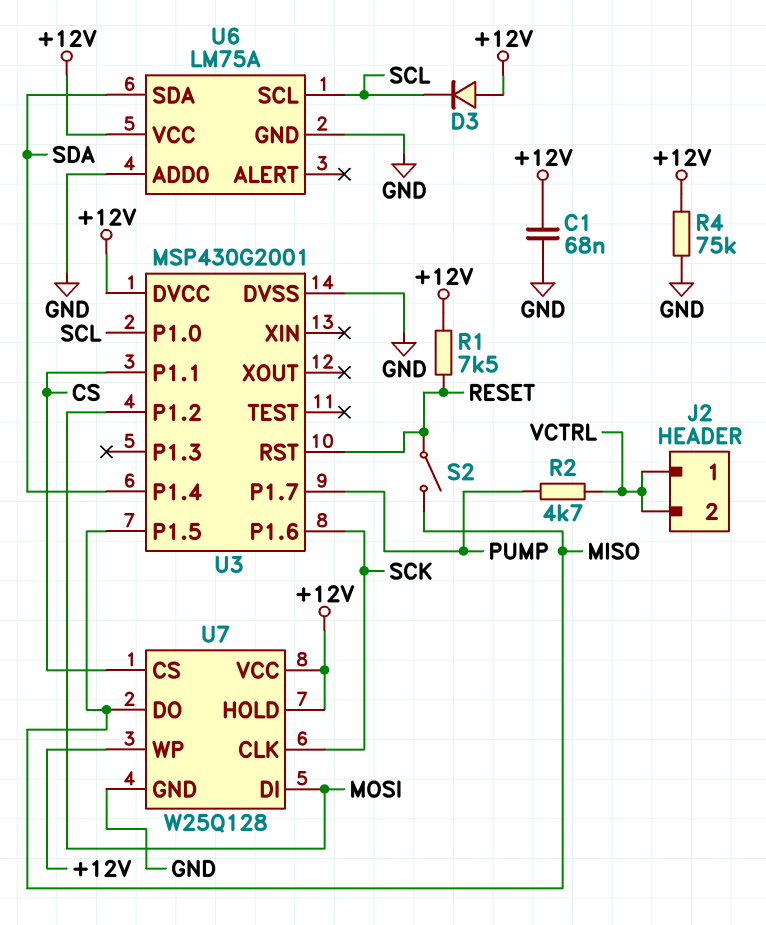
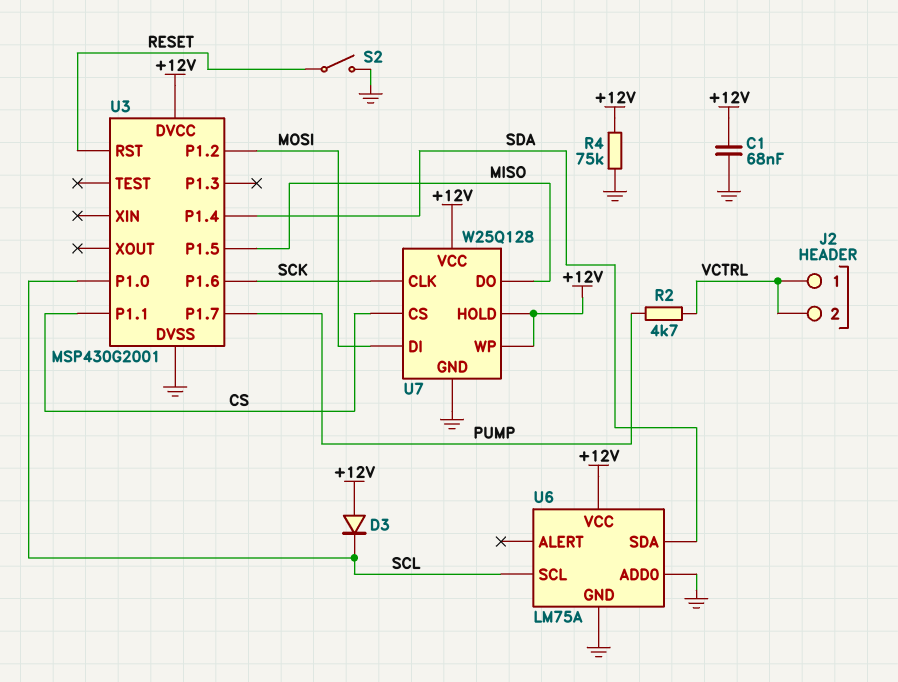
R1: 7.5k (+12V, RESET) -> none
S2: switch (MISO, RESET) -> switch (GND, RESET)

